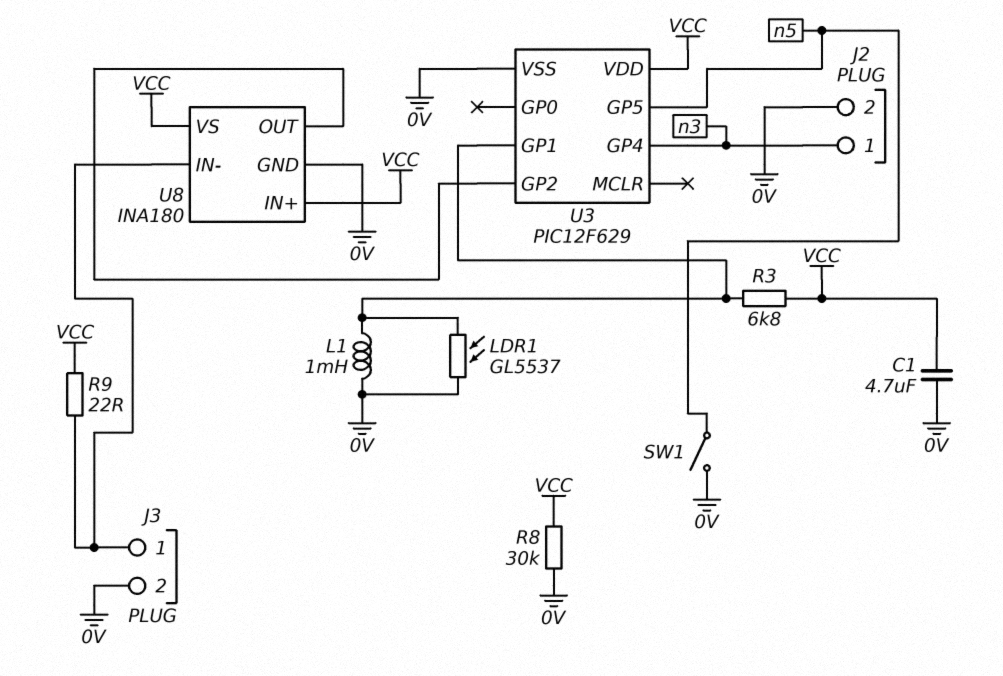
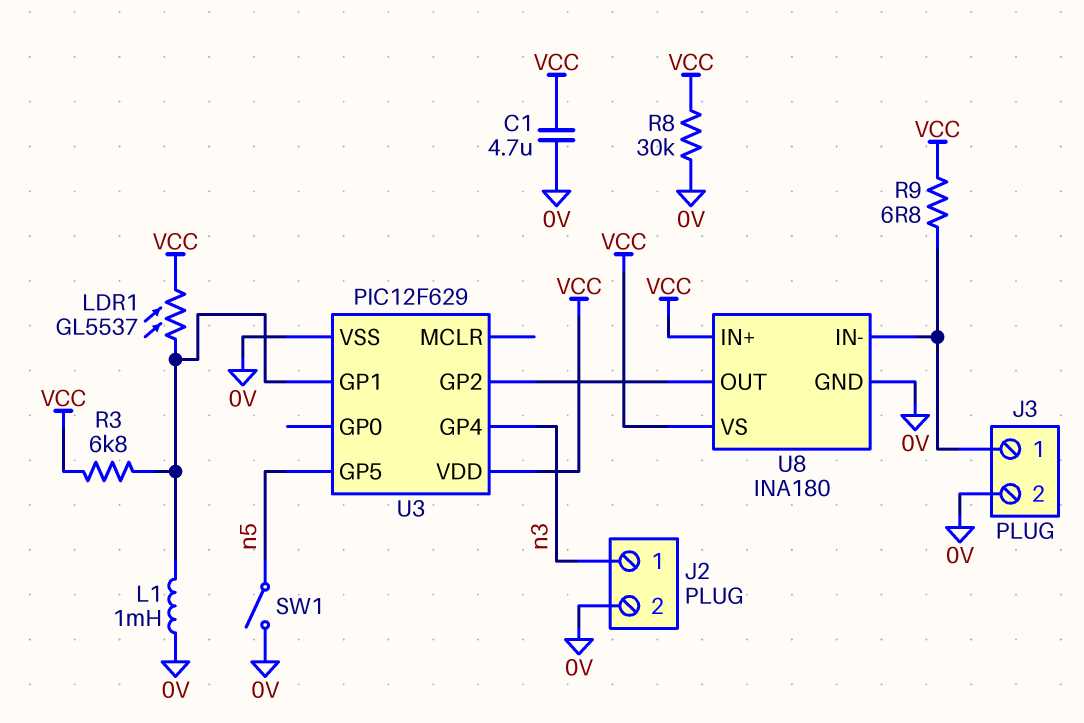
LDR1: GL5537 (0V, U3/GP1) -> GL5537 (U3/GP1, VCC)
R9: 22 (J3/1, VCC) -> 6.8 (J3/1, VCC)

